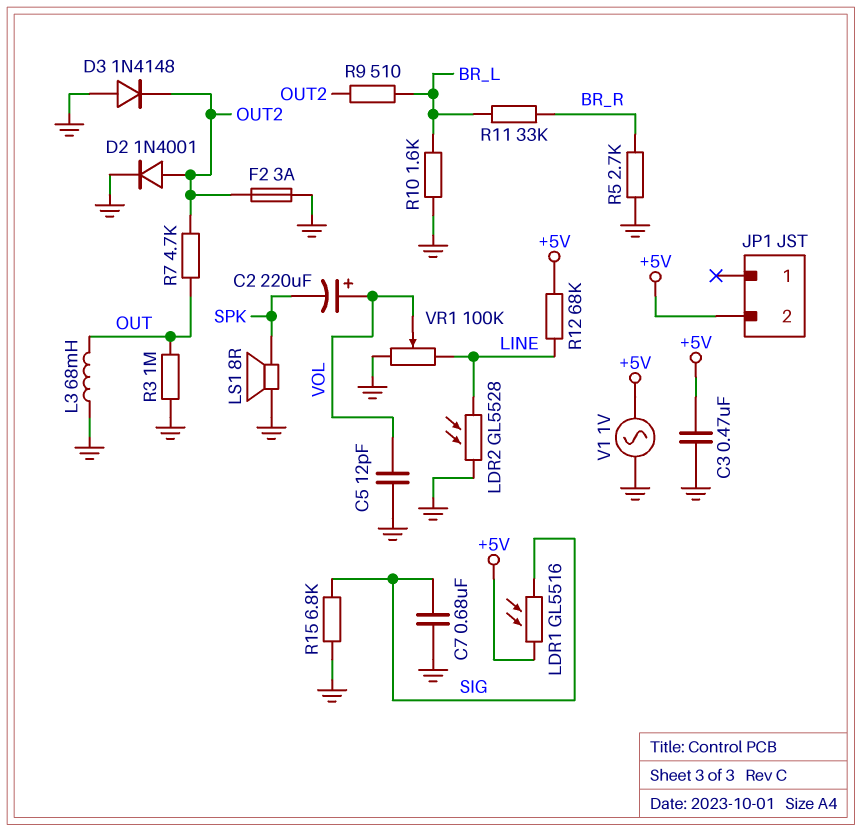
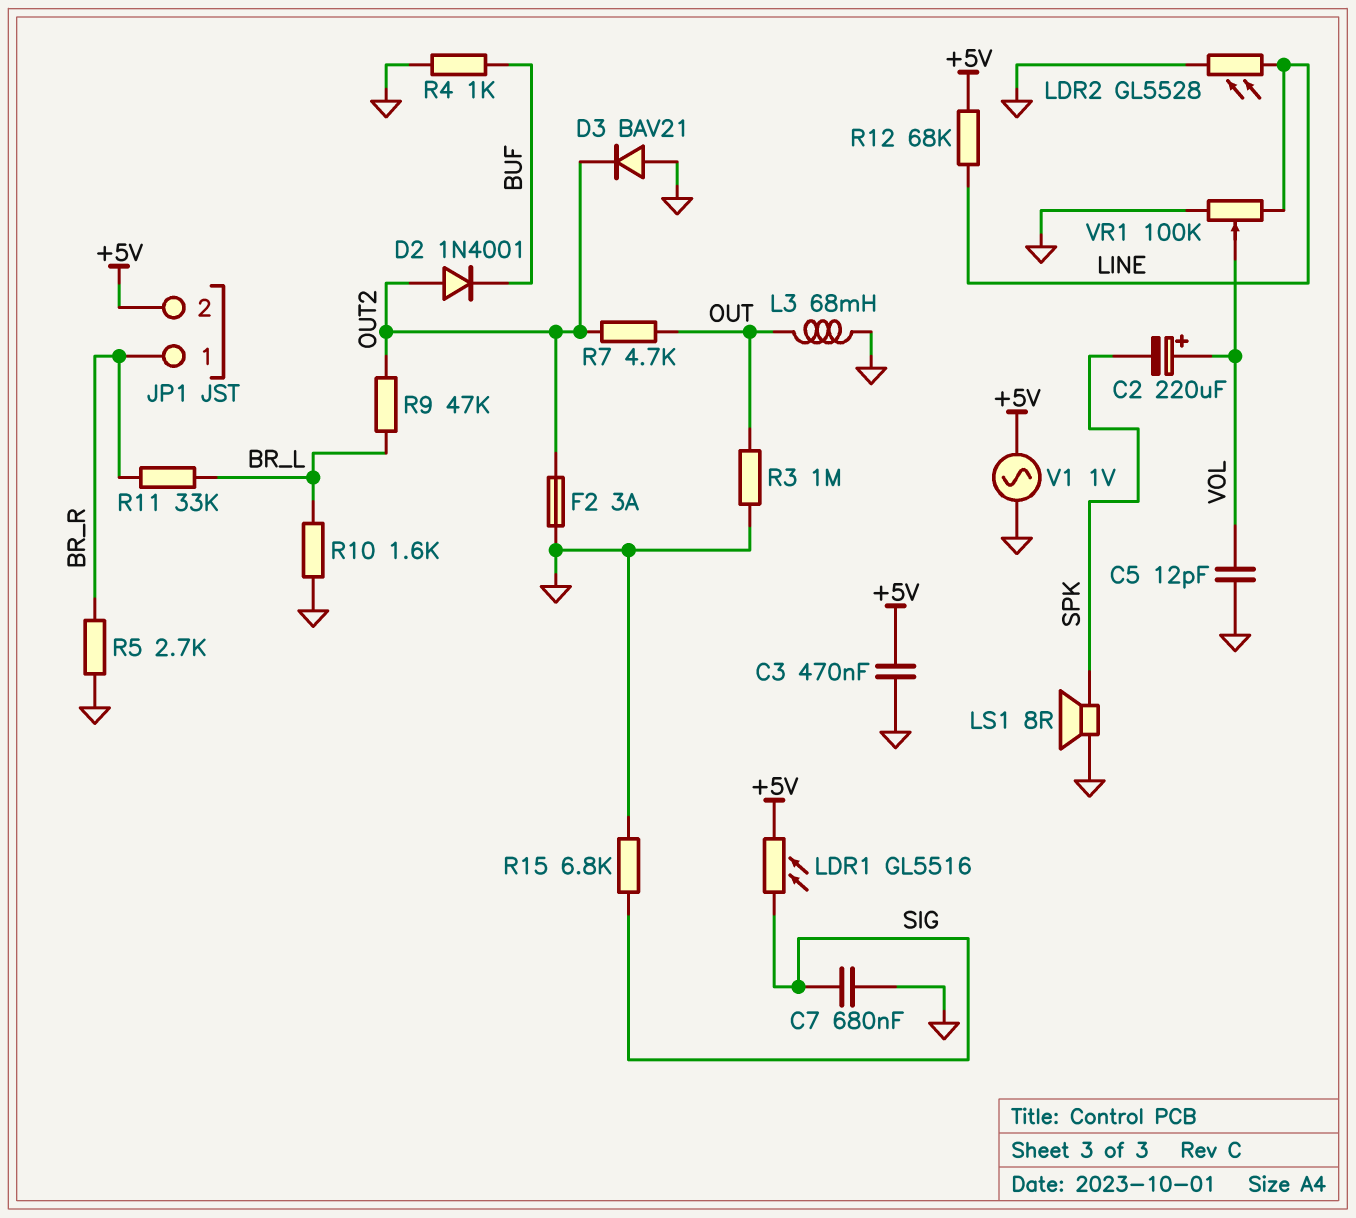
D2: diode 1N4001 (A OUT2, K GND) -> diode 1N4001 (A OUT2, K BUF)
D3: diode 1N4148 (A GND, K OUT2) -> diode BAV21 (A GND, K OUT2)
JP1 pin 1: none -> BR_R
R4: none -> 1k (BUF, GND)
R9: 510 (BR_L, OUT2) -> 47k (BR_L, OUT2)

